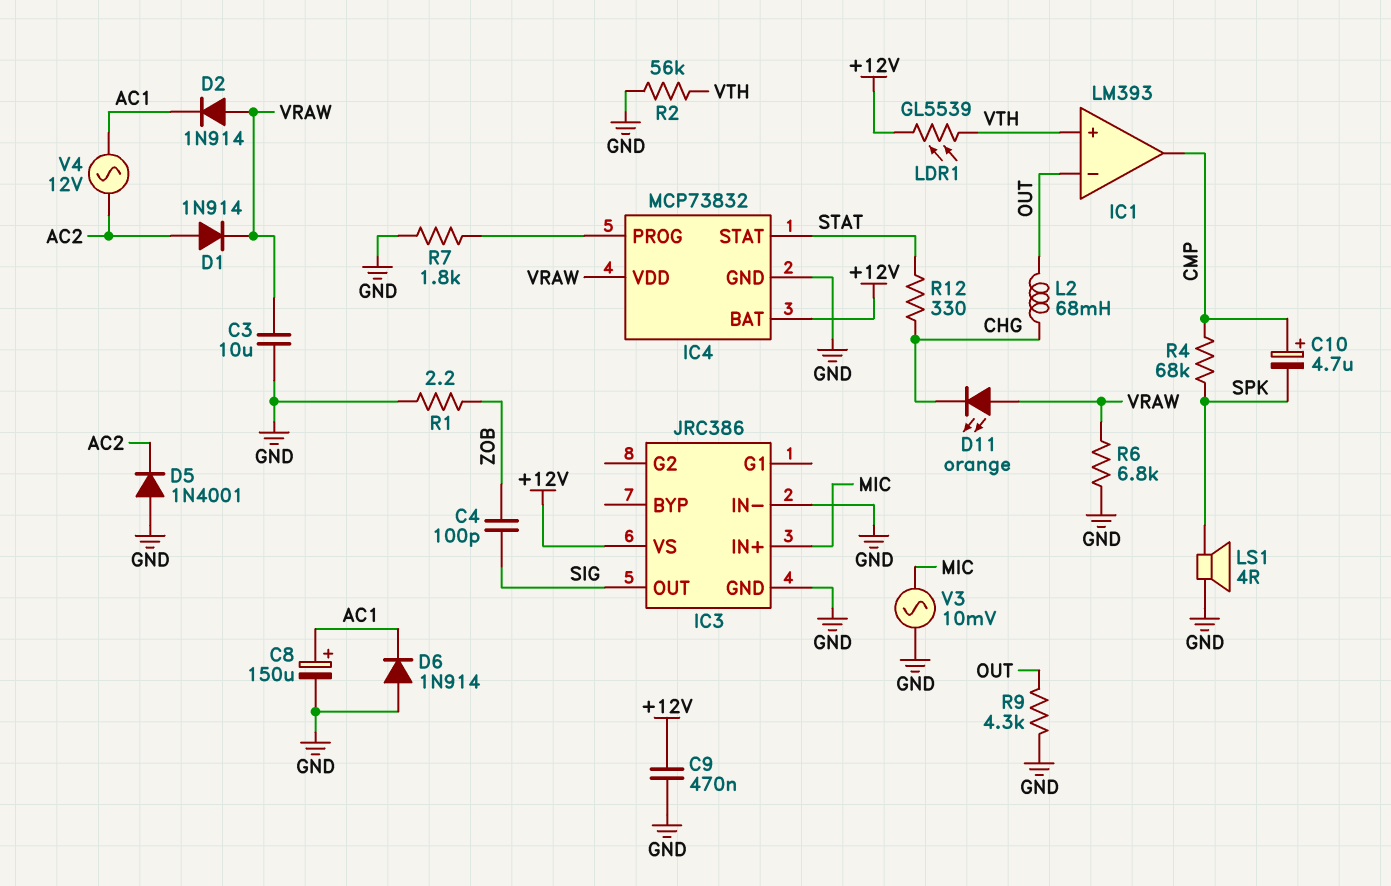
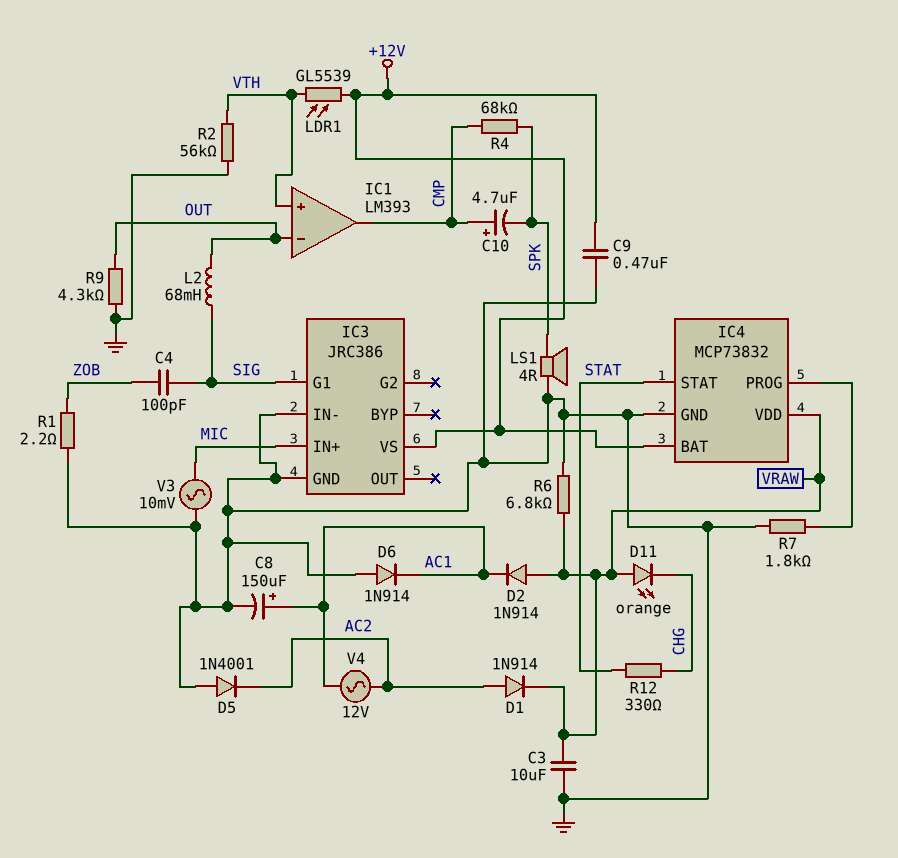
IC3 pin G1: none -> SIG
IC3 pin OUT: SIG -> none
L2: 68mH (CHG, OUT) -> 68mH (OUT, SIG)

